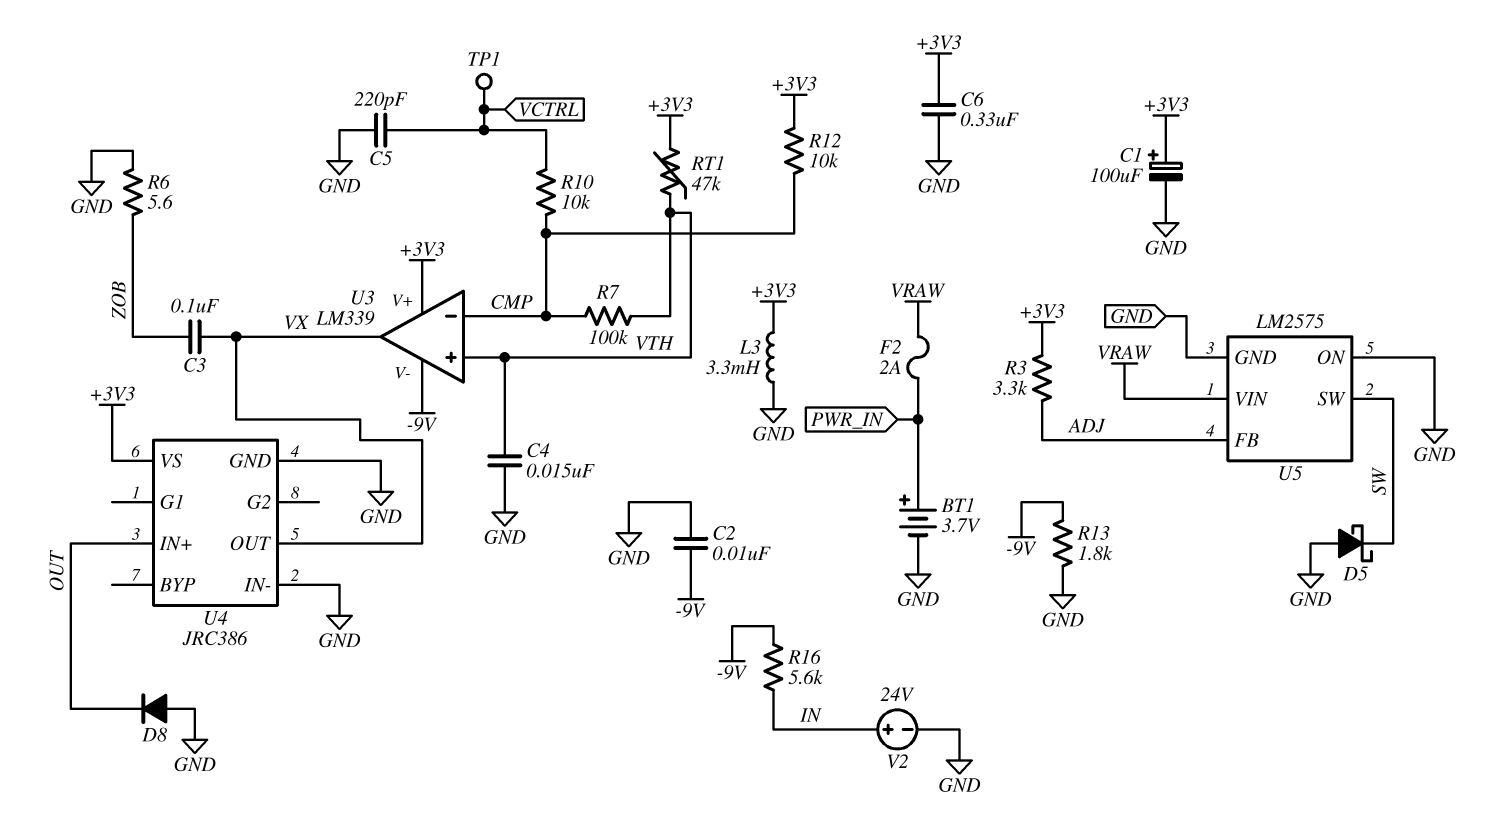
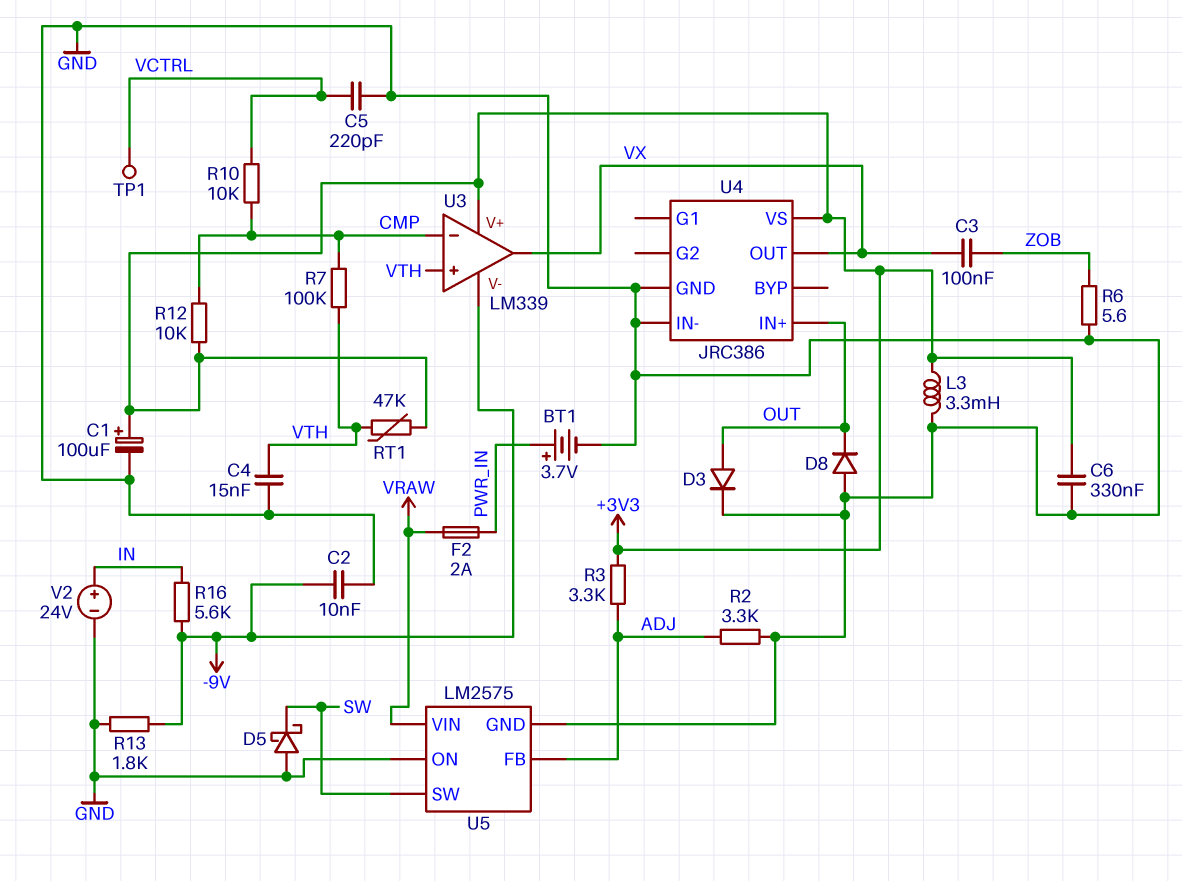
D3: none -> diode (A OUT, K GND)
R2: none -> 3.3k (ADJ, GND)

